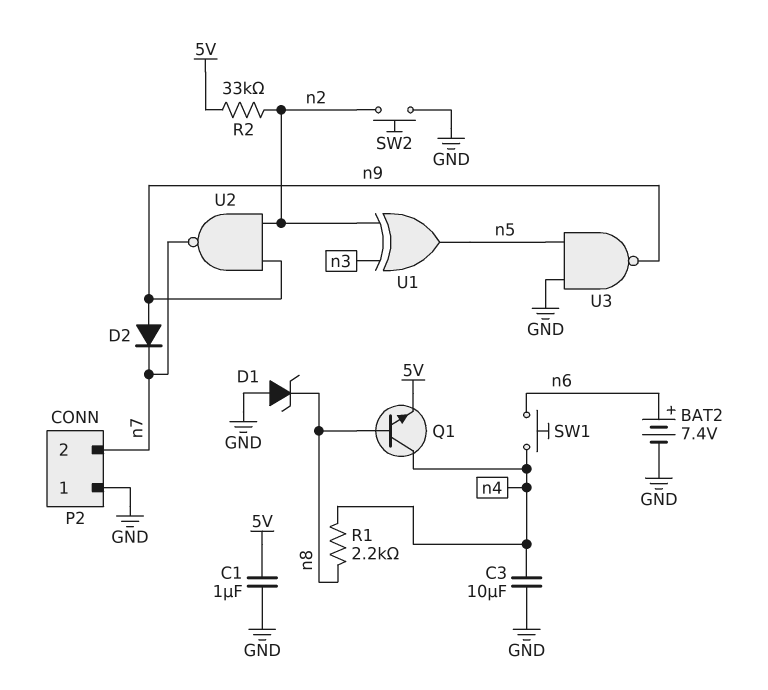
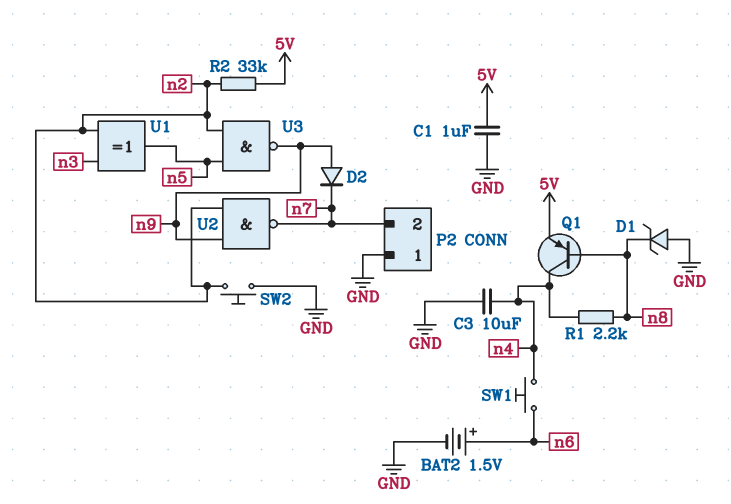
BAT2: 7.4V (plus n6, minus GND) -> 1.5V (plus n6, minus GND)
Q1: NPN (B n8, C n4, E 5V) -> PNP (B n8, C n4, E 5V)
U3: NAND (in GND, in n5, out n9) -> NAND (in n2, in n5, out n9)

